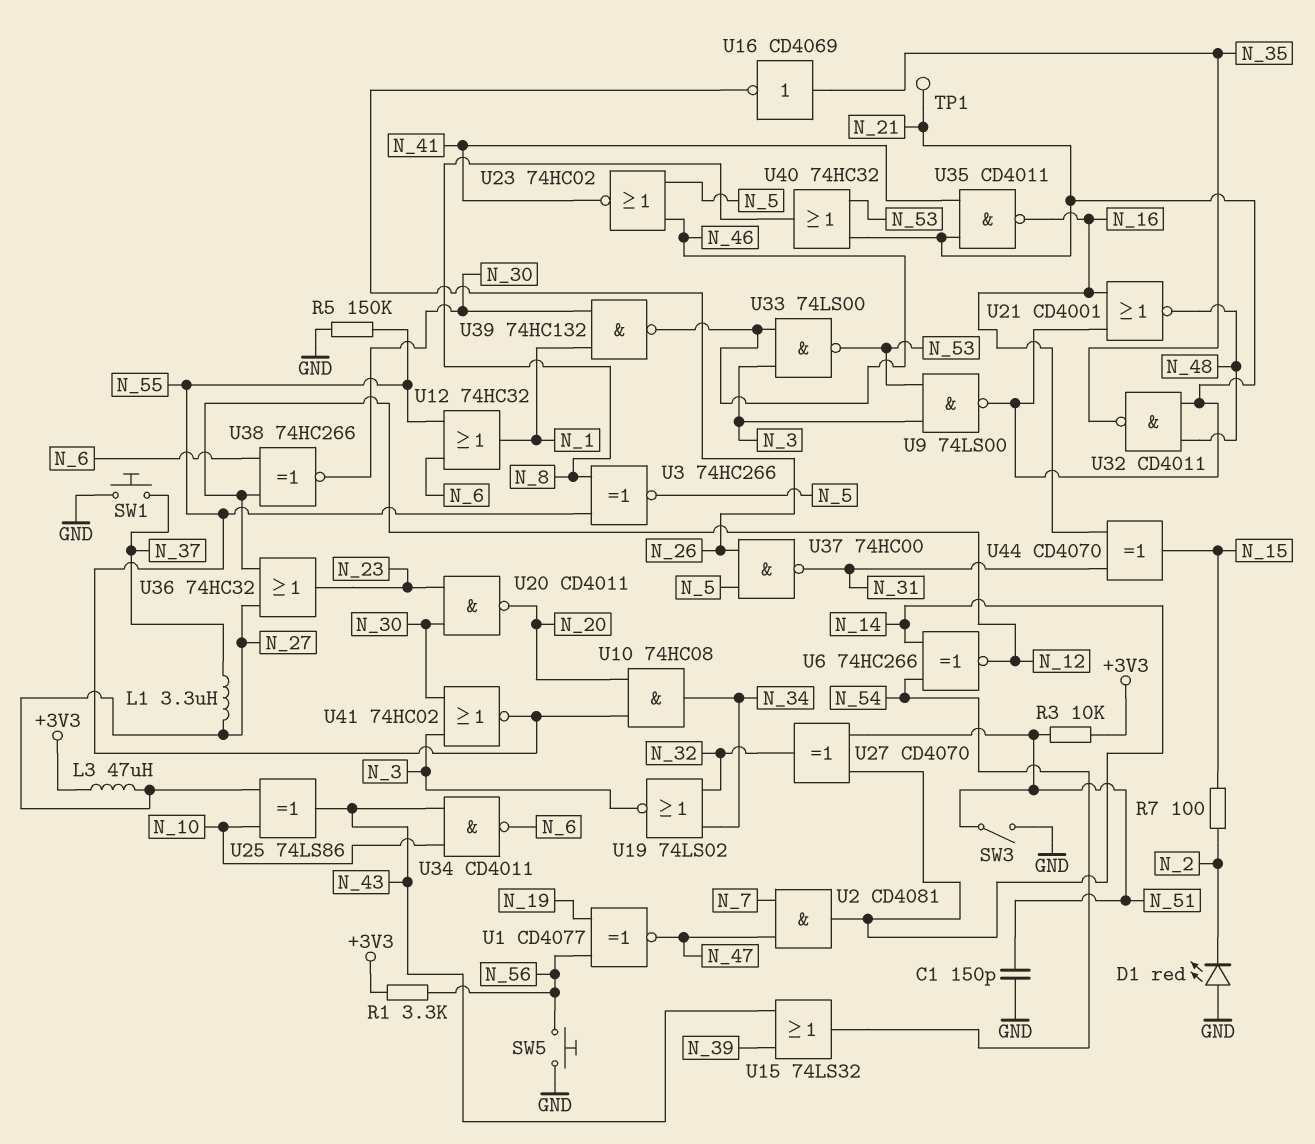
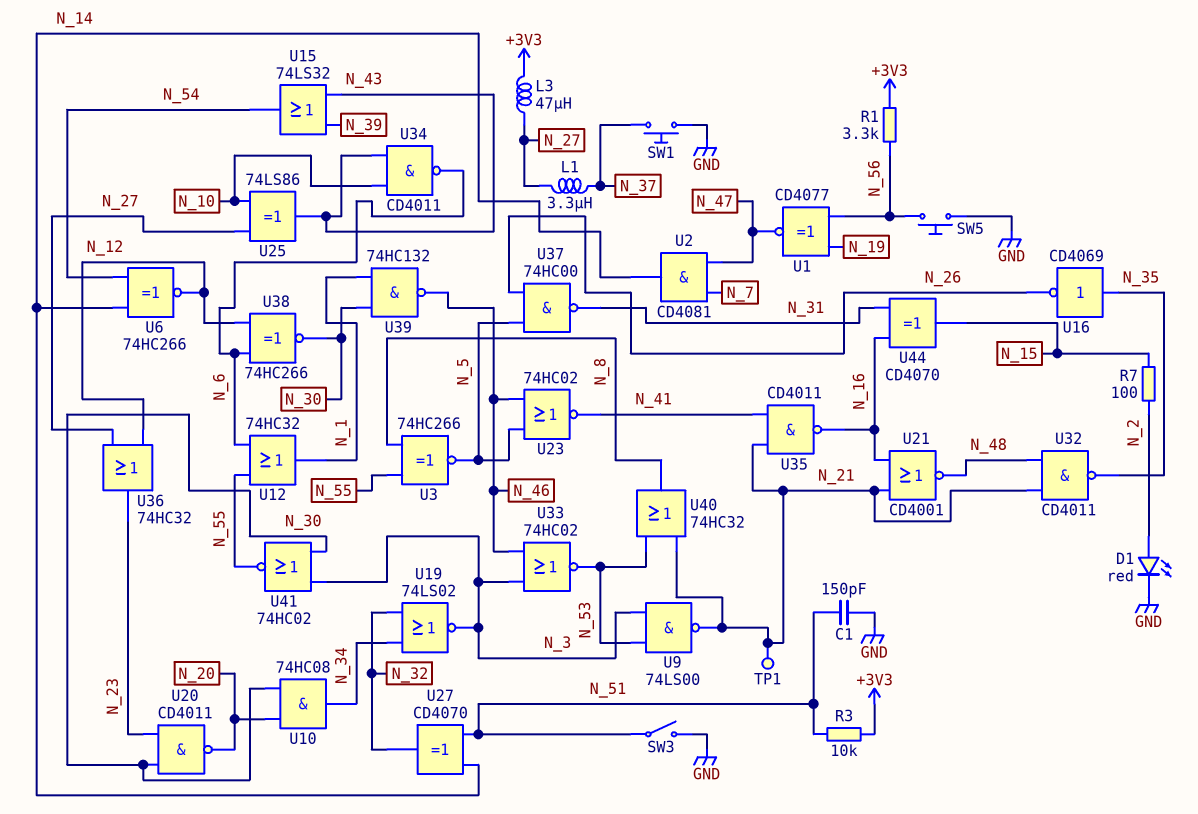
D1: LED red (A GND, K N_2) -> LED red (A N_2, K GND)
R5: 150k (GND, N_55) -> none
U10: AND 74HC08 (in N_20, in N_55, out N_34) -> AND 74HC08 (in N_20, in N_30, out N_34)
U33: NAND 74LS00 (in N_3, in N_46, out N_53) -> NOR 74HC02 (in N_3, in N_46, out N_53)

